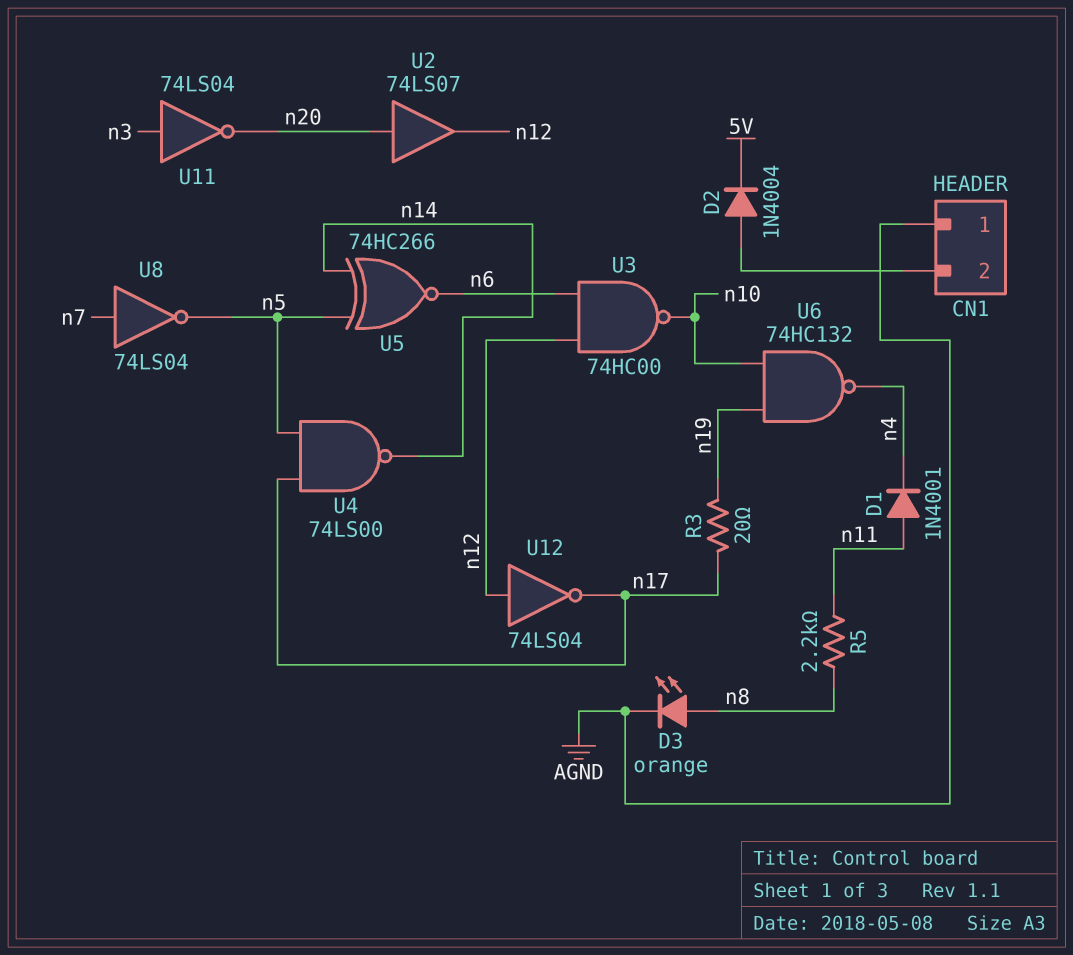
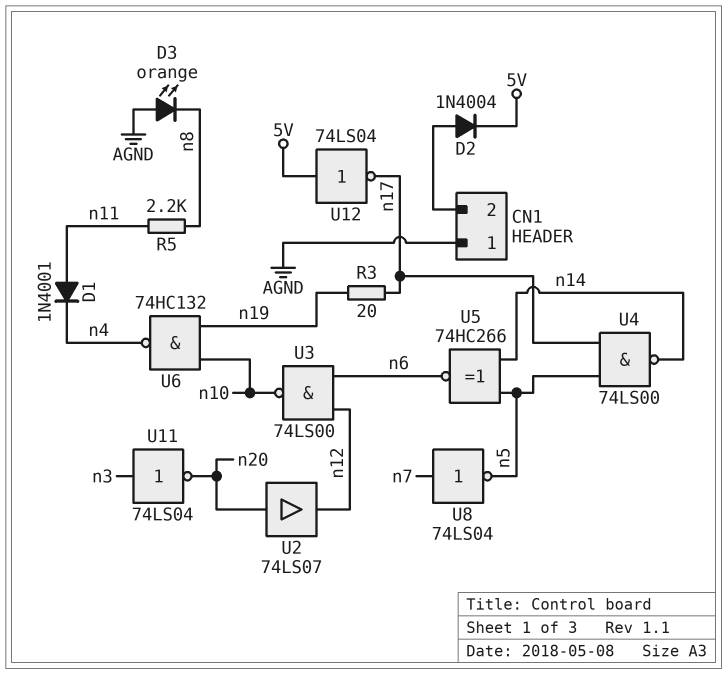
D3: LED orange (A n8, K AGND) -> LED orange (A AGND, K n8)
U3: NAND 74HC00 (in n6, in n12, out n10) -> NAND 74LS00 (in n6, in n12, out n10)
U12: NOT 74LS04 (in n12, out n17) -> NOT 74LS04 (in 5V, out n17)

